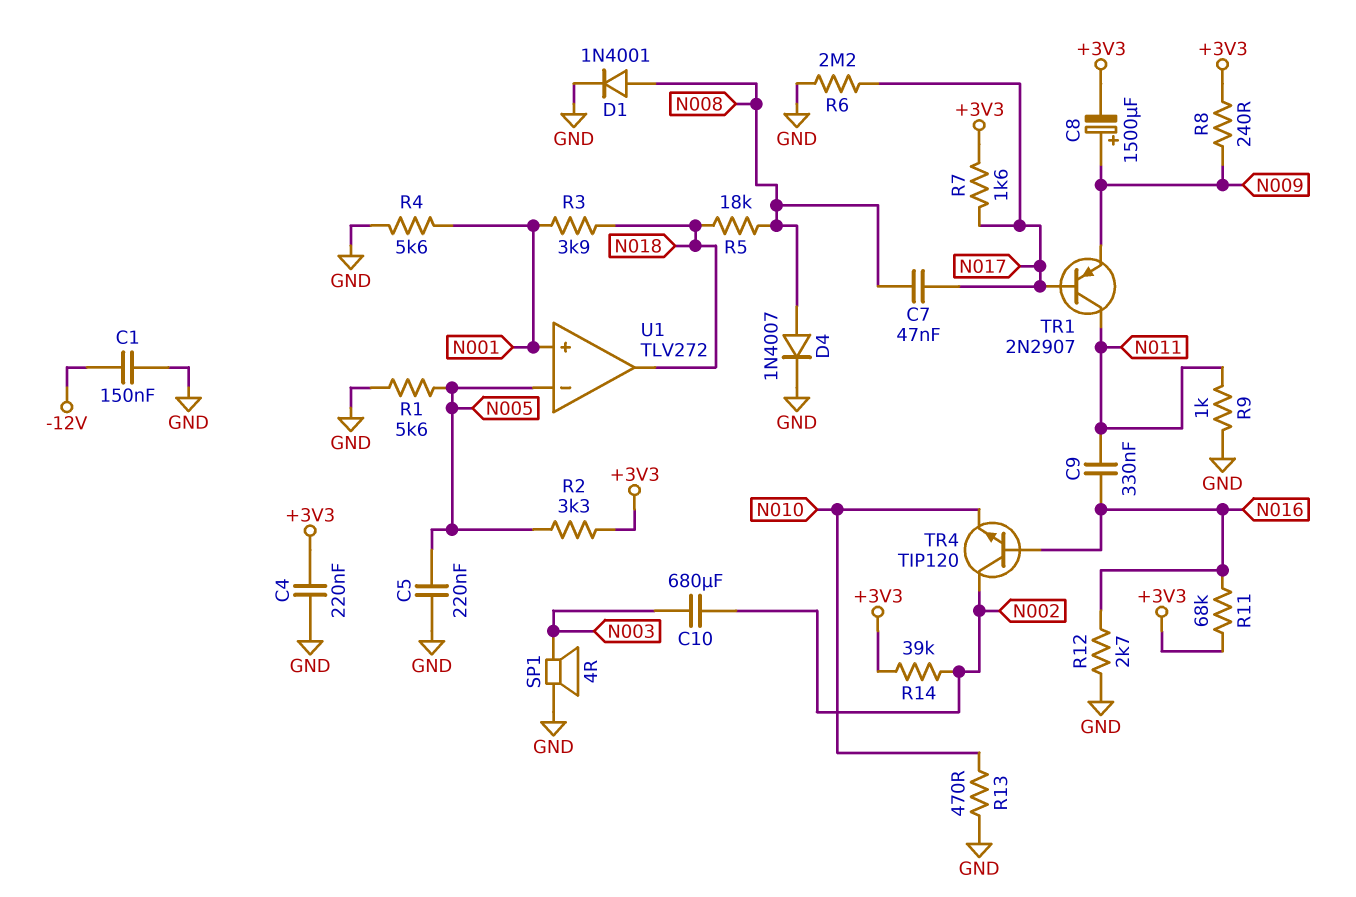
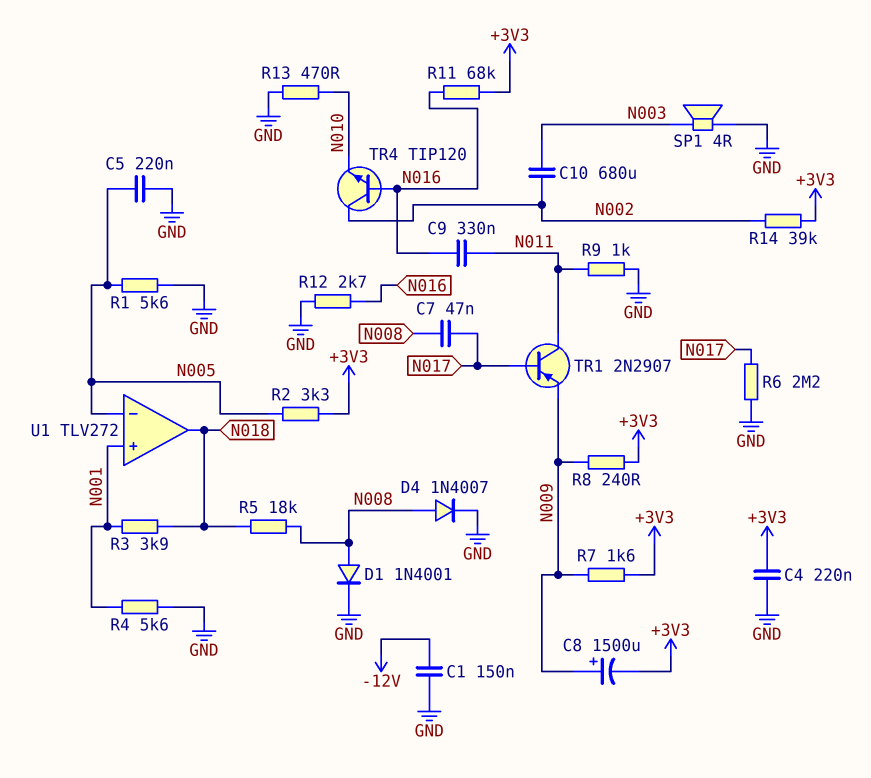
R7: 1.6k (+3V3, N017) -> 1.6k (+3V3, N009)

